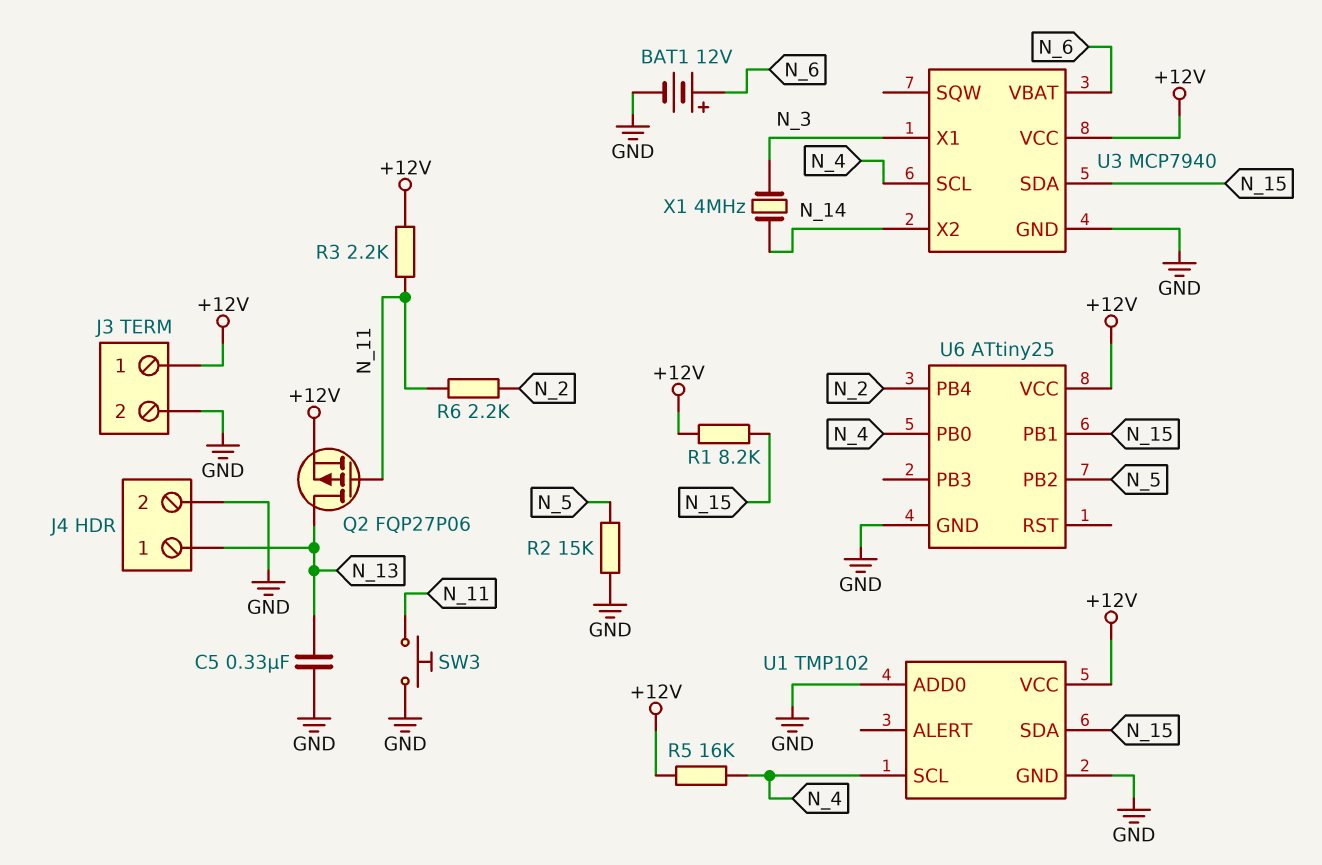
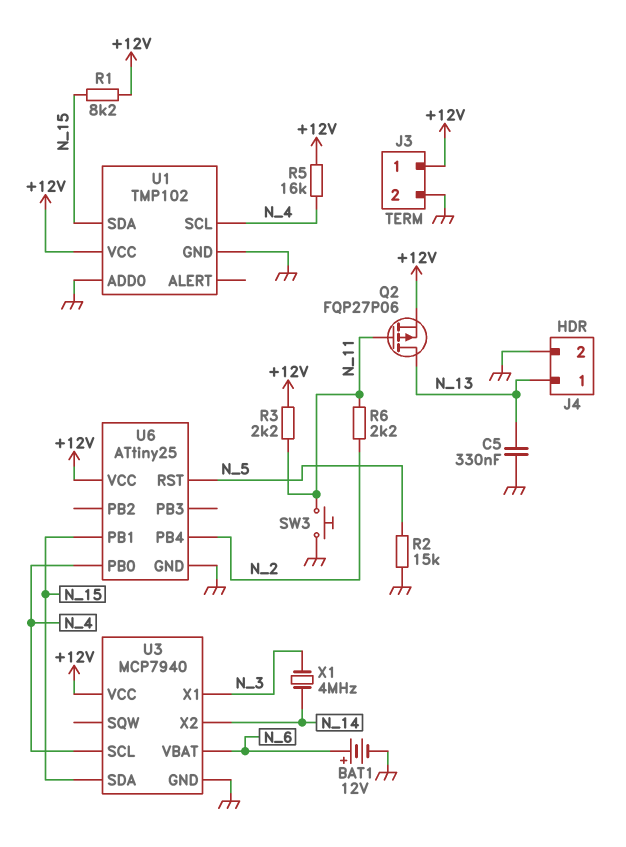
U6 pin PB2: N_5 -> none
U6 pin RST: none -> N_5

